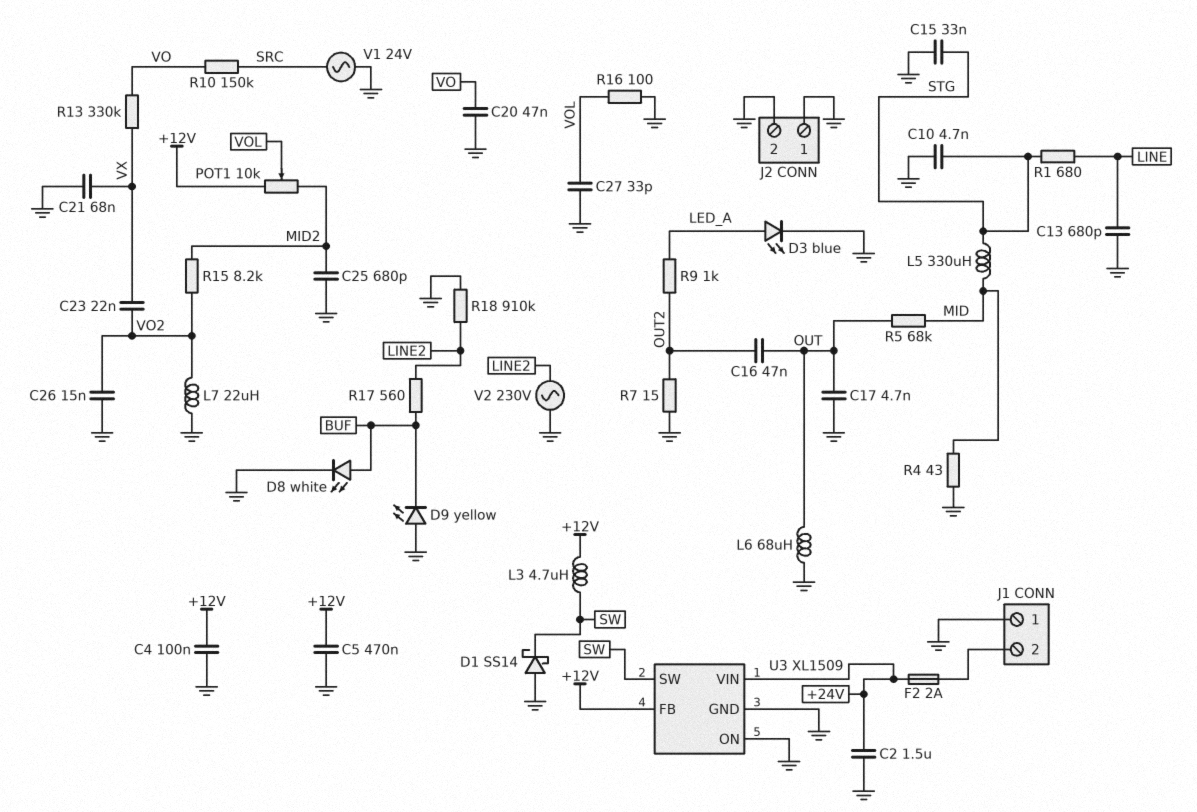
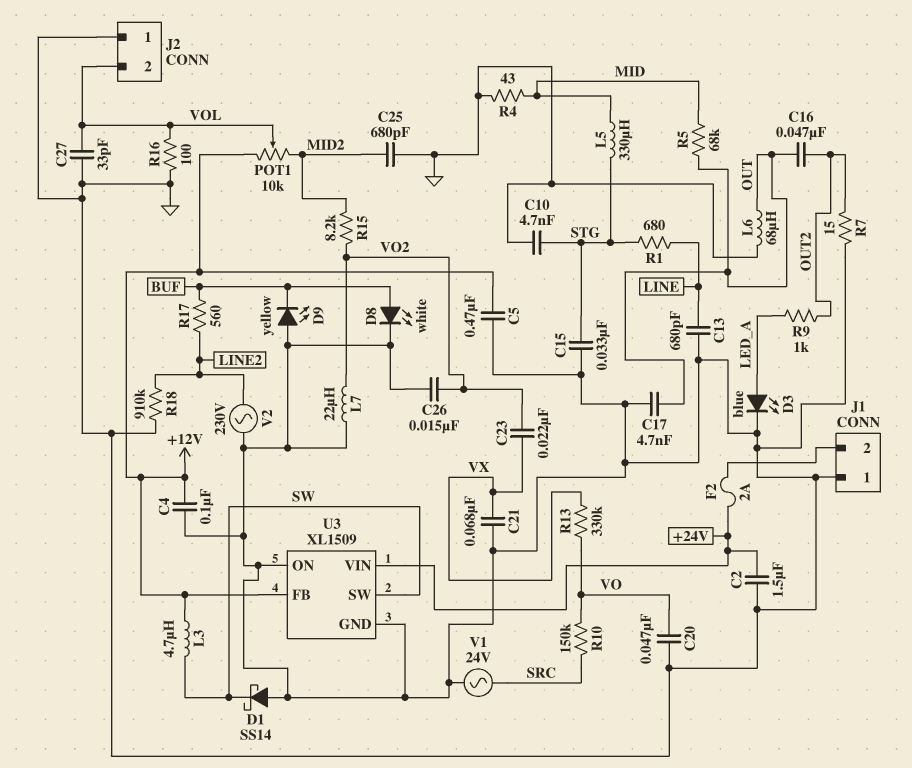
J2 pin 2: GND -> VOL

